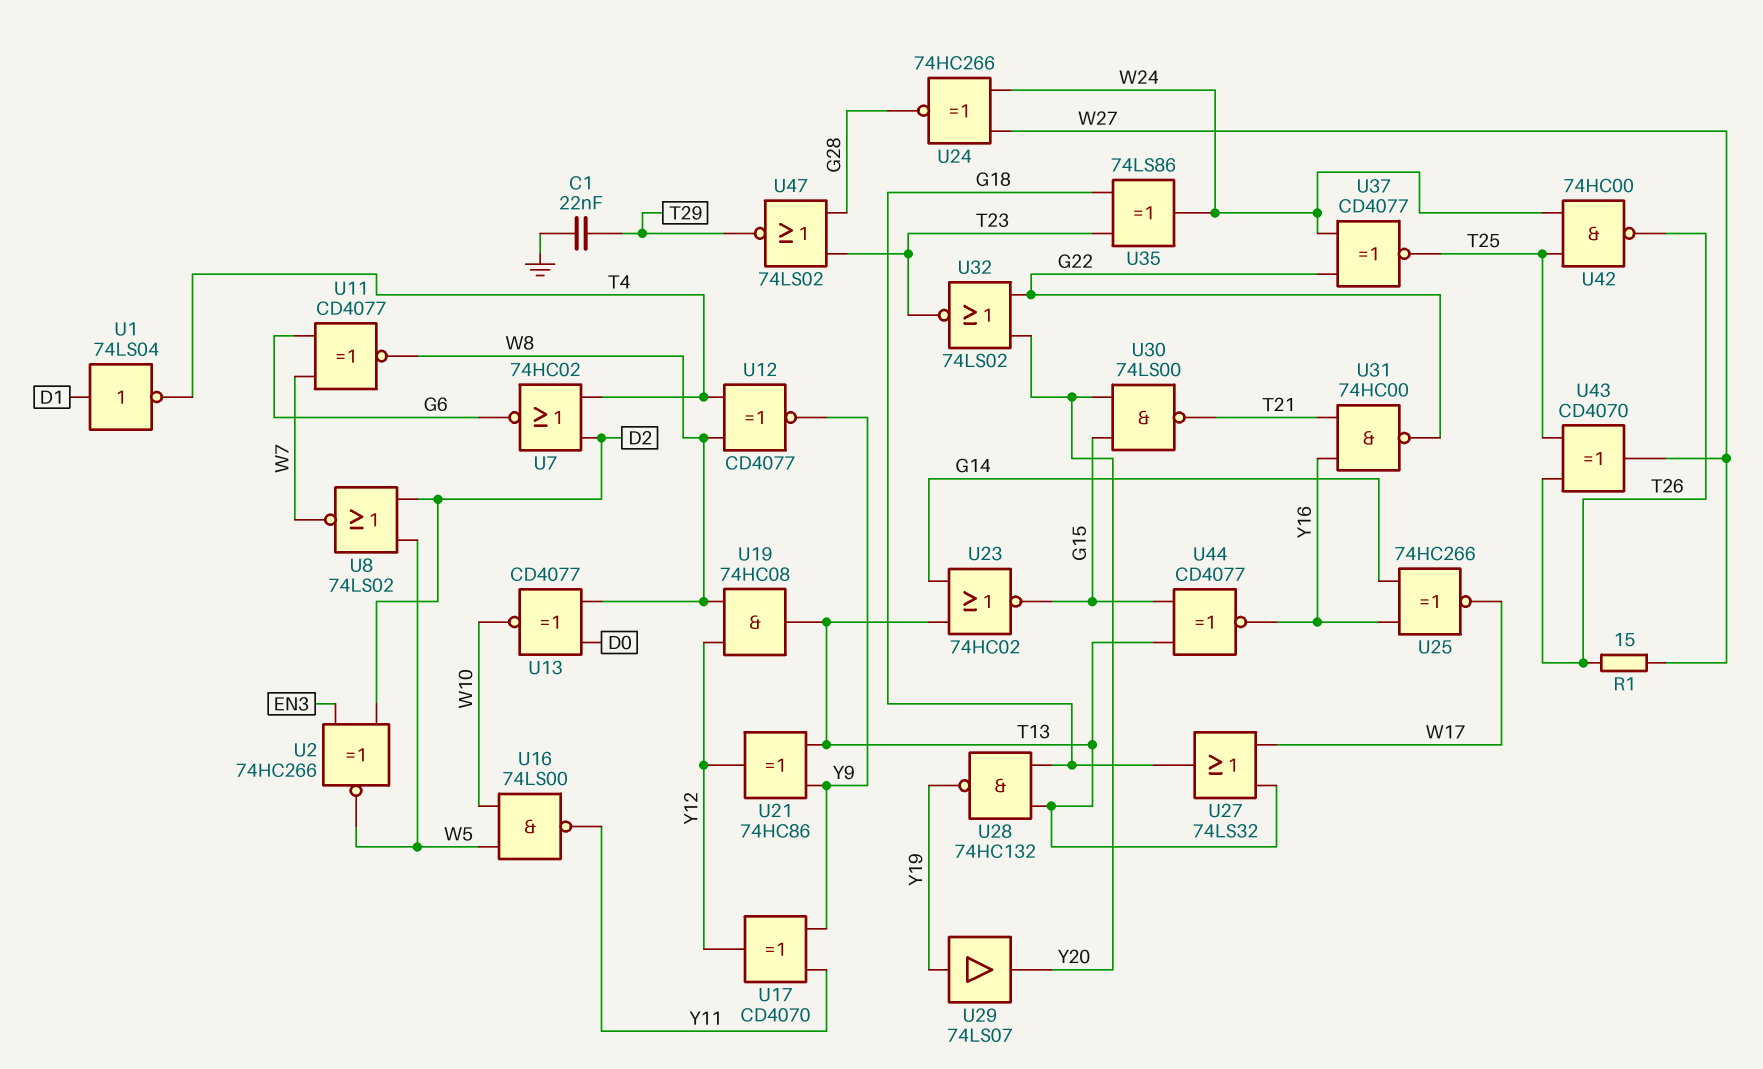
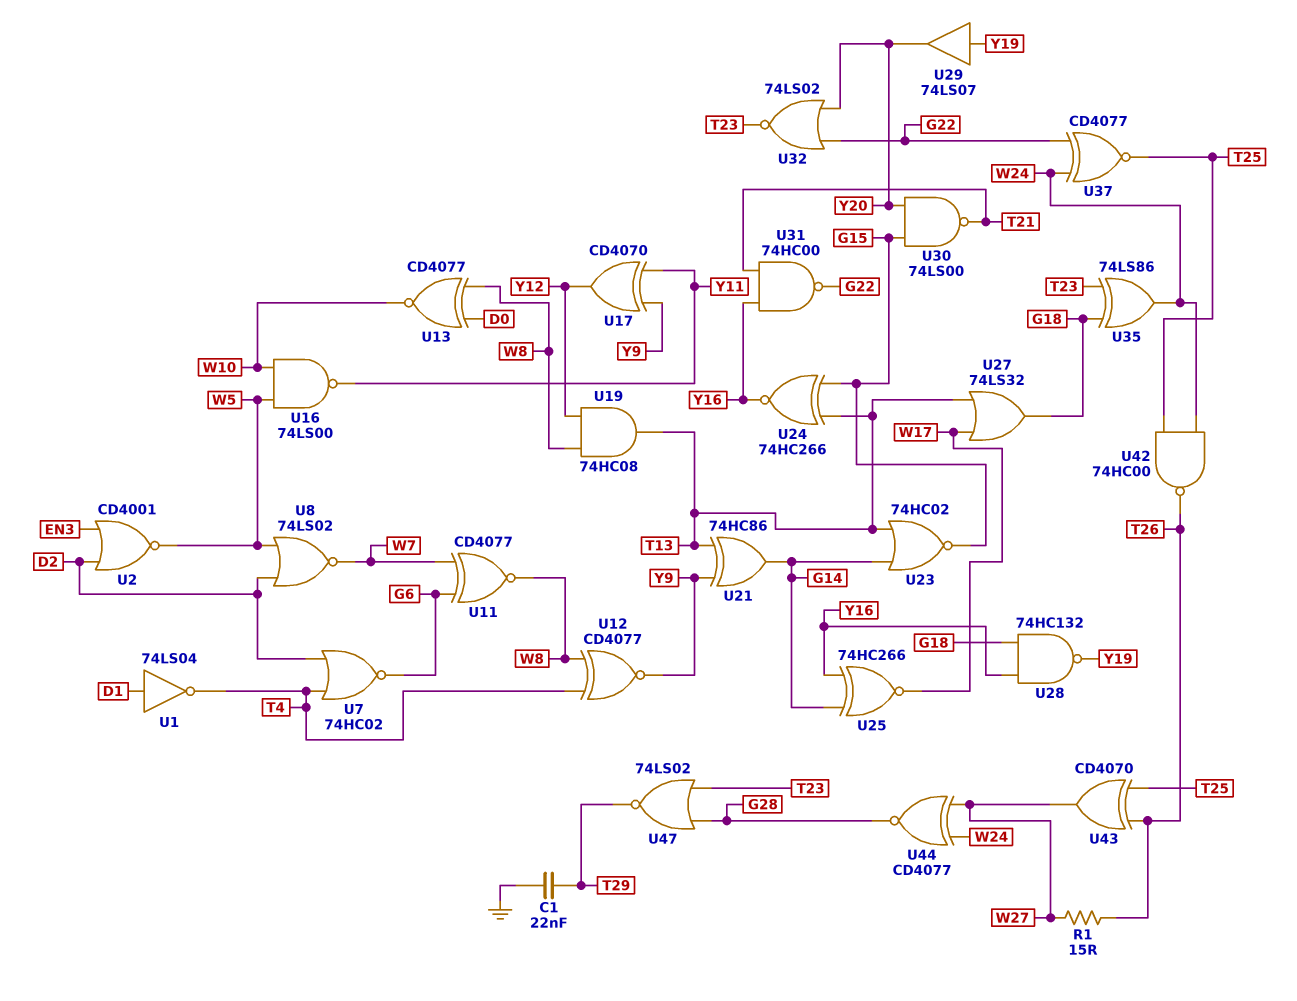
U2: XNOR 74HC266 (in D2, in EN3, out W5) -> NOR CD4001 (in D2, in EN3, out W5)
U21: XOR 74HC86 (in T13, in Y9, out Y12) -> XOR 74HC86 (in T13, in Y9, out G14)
U24: XNOR 74HC266 (in W24, in W27, out G28) -> XNOR 74HC266 (in G15, in T13, out Y16)
U28: NAND 74HC132 (in G18, in T13, out Y19) -> NAND 74HC132 (in G18, in Y16, out Y19)
U44: XNOR CD4077 (in G15, in T13, out Y16) -> XNOR CD4077 (in W24, in W27, out G28)

